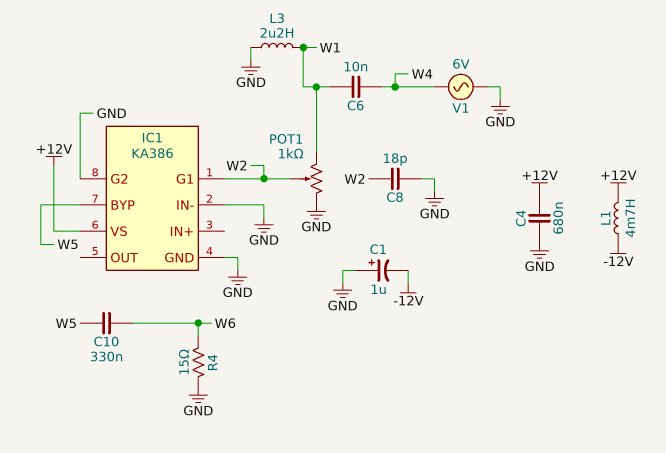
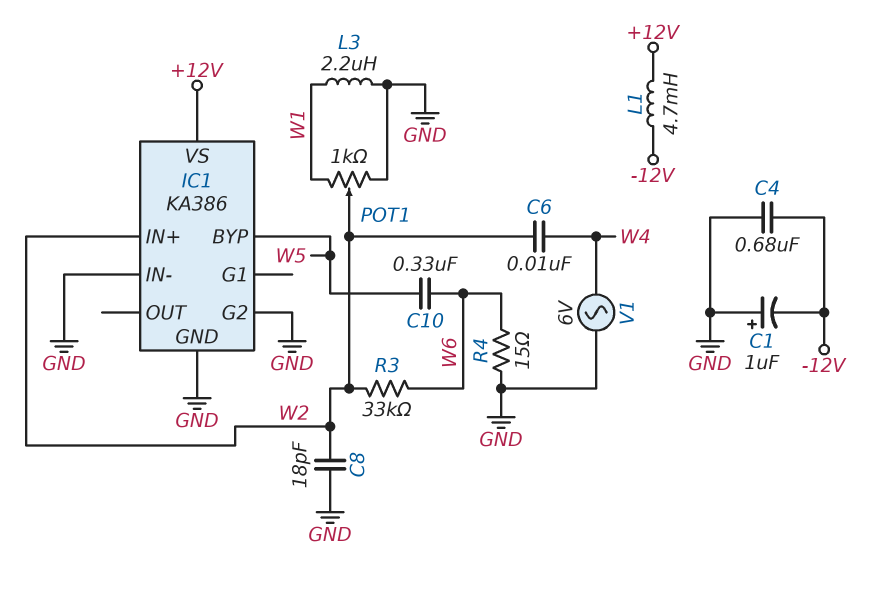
C4: 680nF (+12V, GND) -> 680nF (-12V, GND)
C6: 10nF (W1, W4) -> 10nF (W2, W4)
IC1 pin G1: W2 -> none
IC1 pin IN+: none -> W2
R3: none -> 33k (W2, W6)

